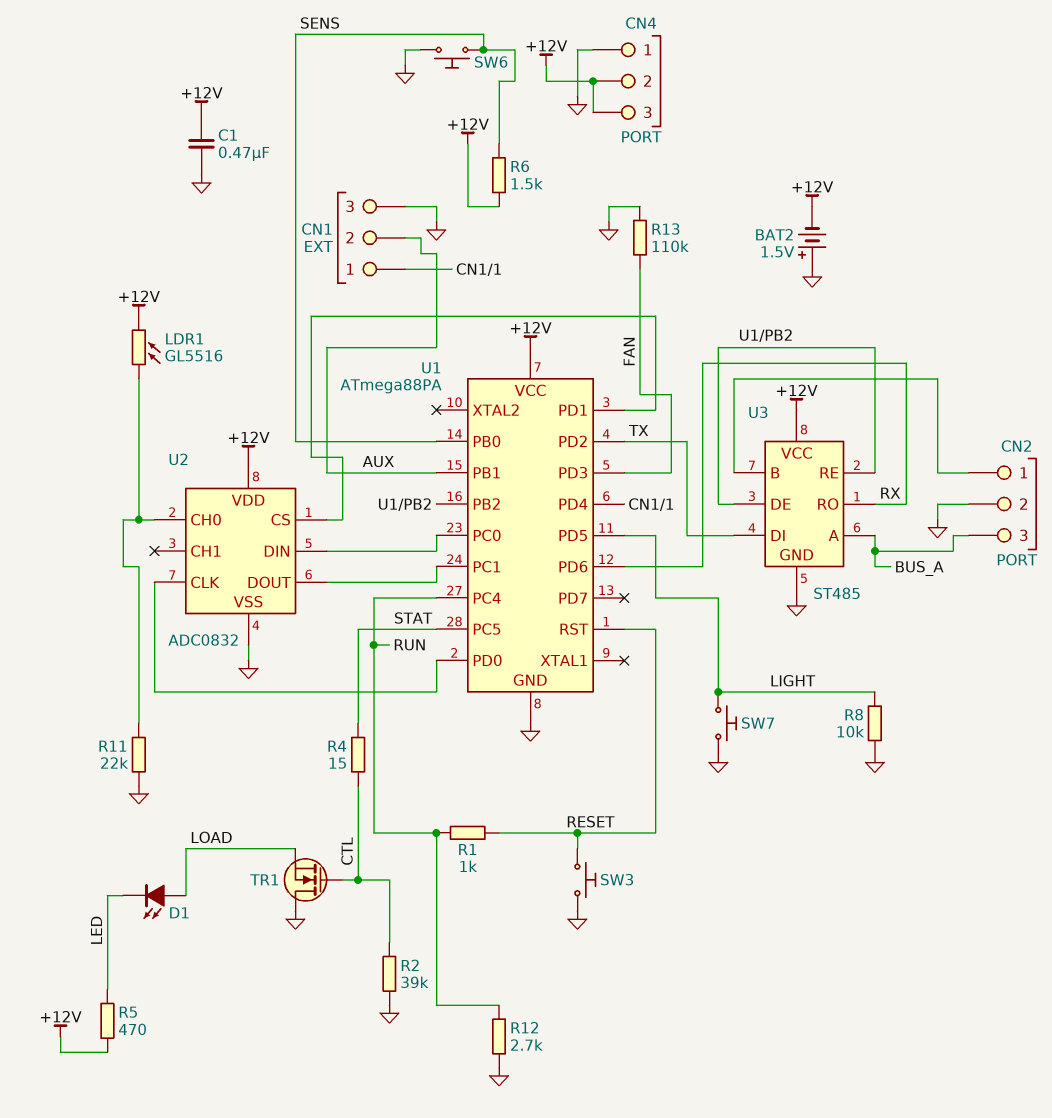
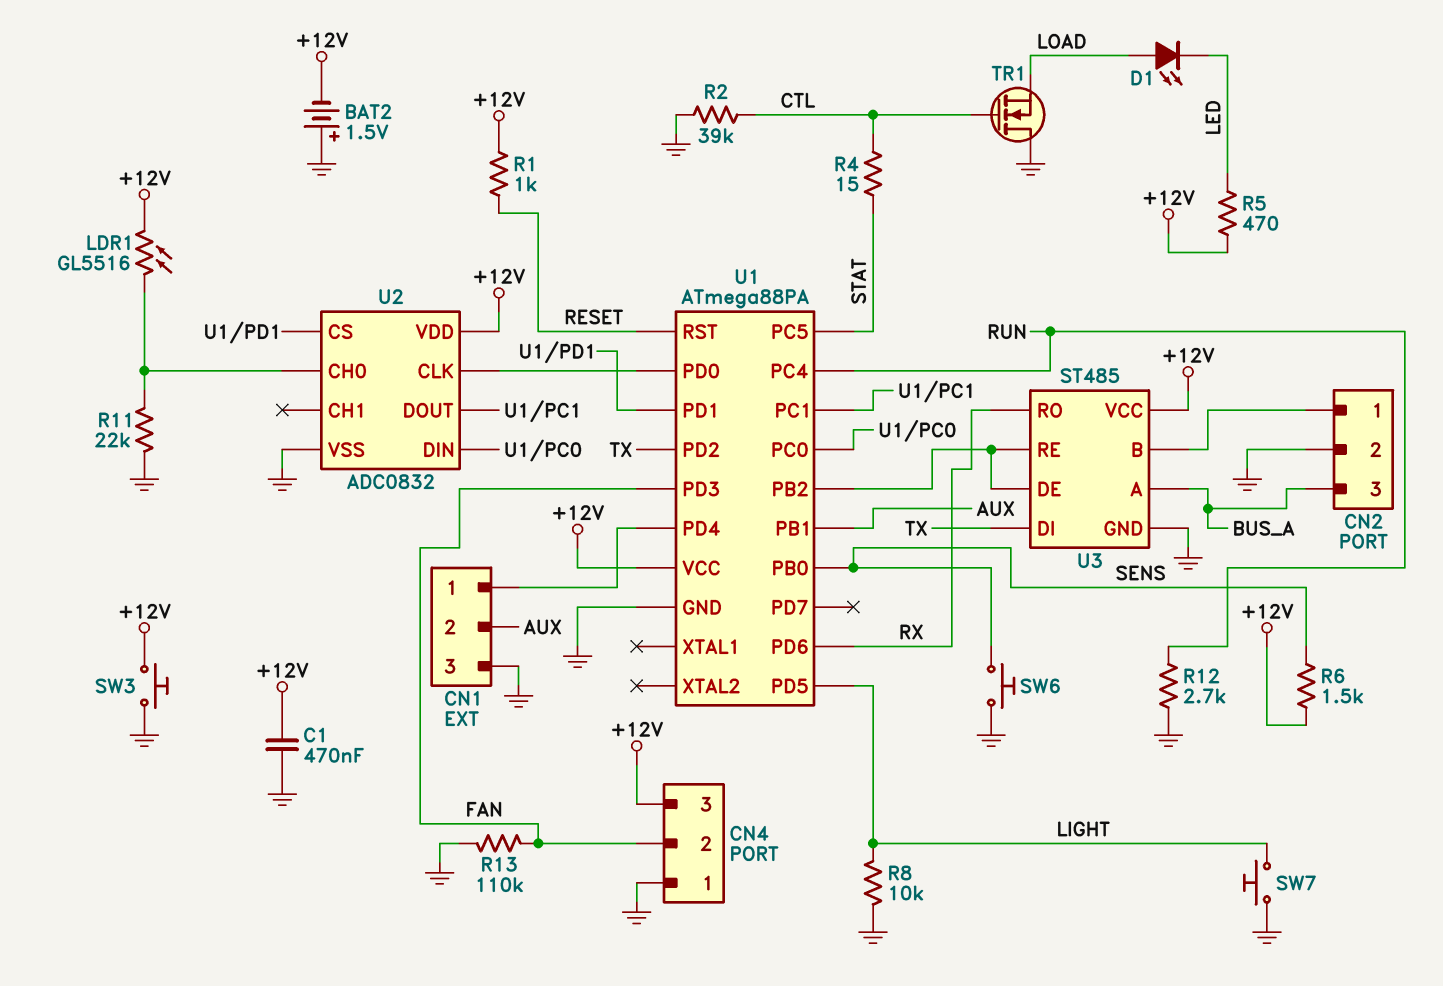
CN4 pin 2: +12V -> FAN
R1: 1k (RESET, RUN) -> 1k (+12V, RESET)
SW3: button (GND, RESET) -> button (+12V, GND)

